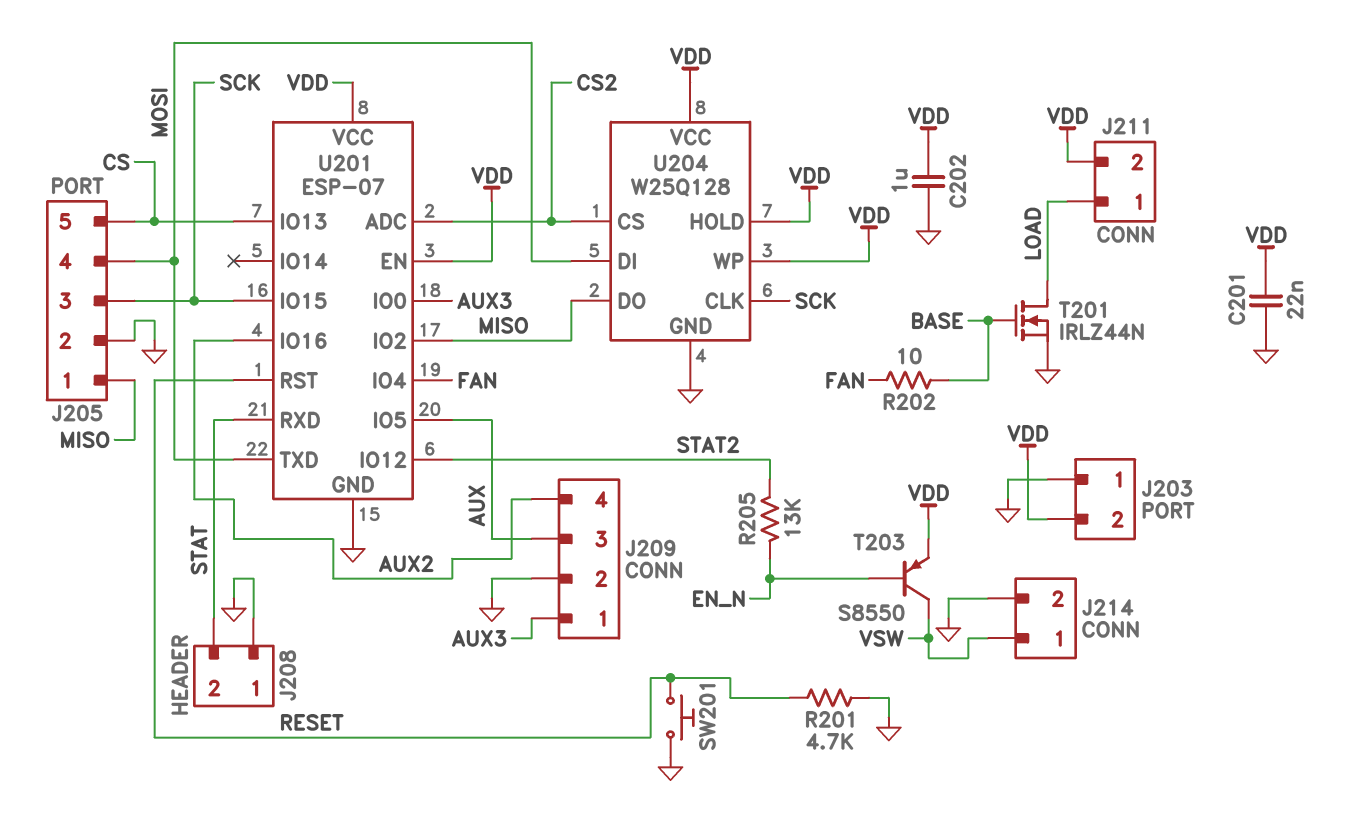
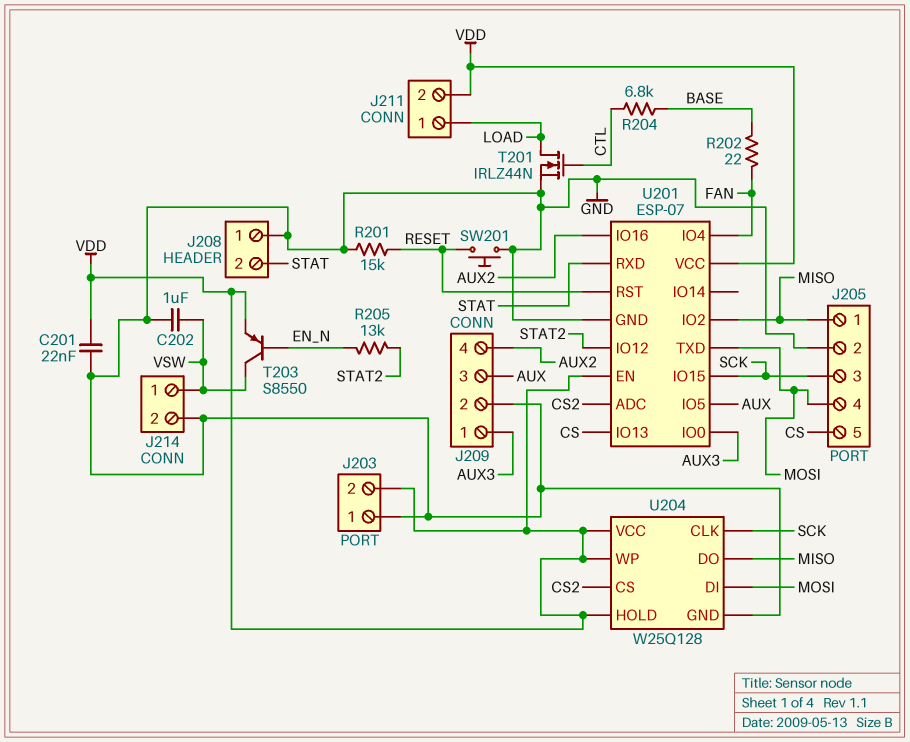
C202: 1uF (GND, VDD) -> 1uF (GND, VSW)
R201: 4.7k (GND, RESET) -> 15k (GND, RESET)
R202: 10 (BASE, FAN) -> 22 (BASE, FAN)
R204: none -> 6.8k (BASE, CTL)
T201: NMOS IRLZ44N (G BASE, D LOAD, S GND) -> NMOS IRLZ44N (G CTL, D LOAD, S GND)

